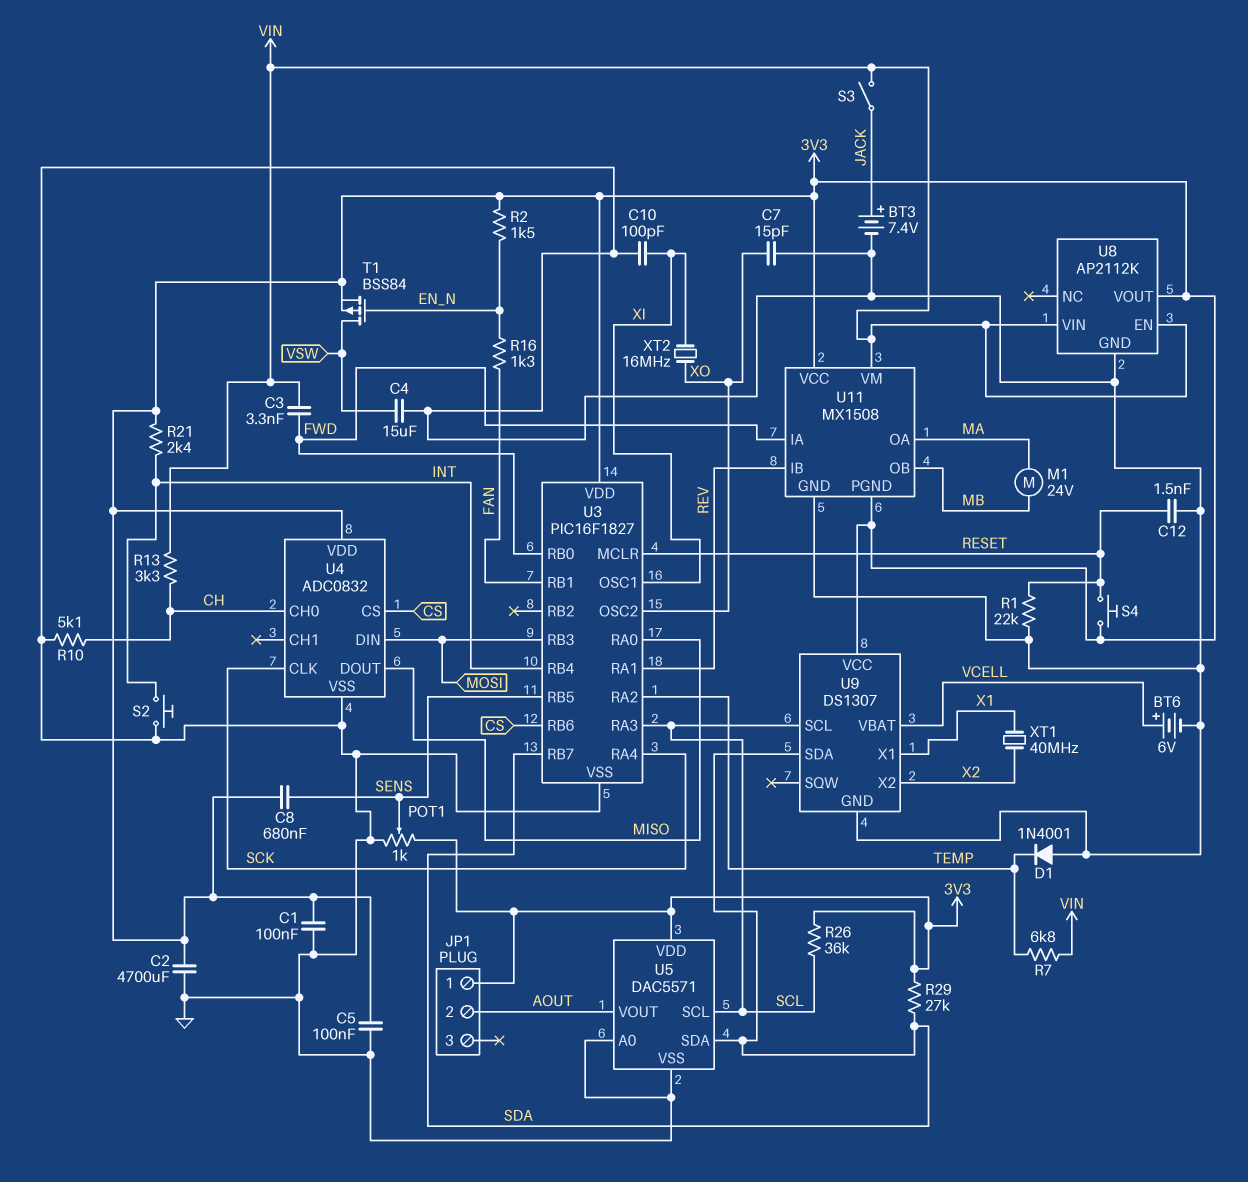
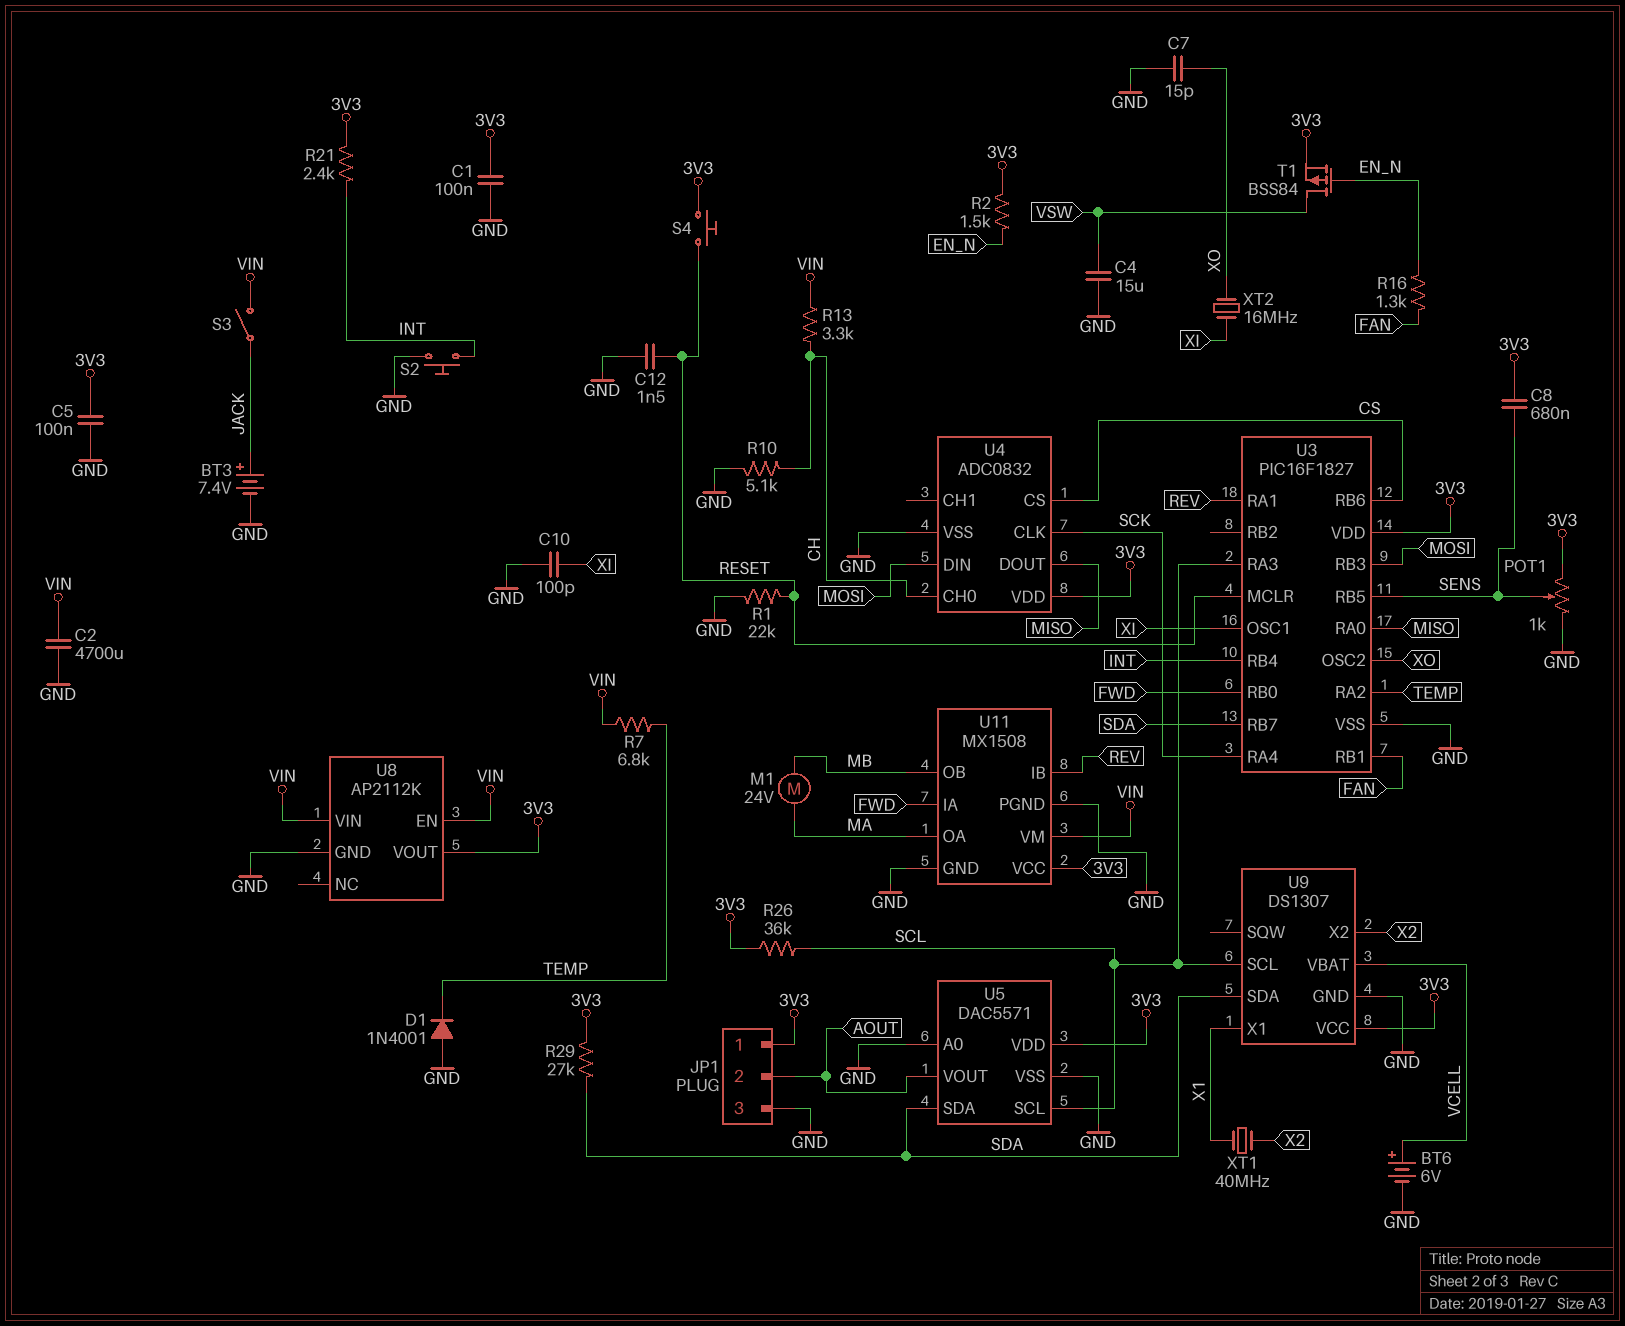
C2: 4700uF (3V3, GND) -> 4700uF (GND, VIN)
C3: 3.3nF (FWD, VIN) -> none
JP1 pin 3: none -> GND
U11 pin PGND: 3V3 -> GND

